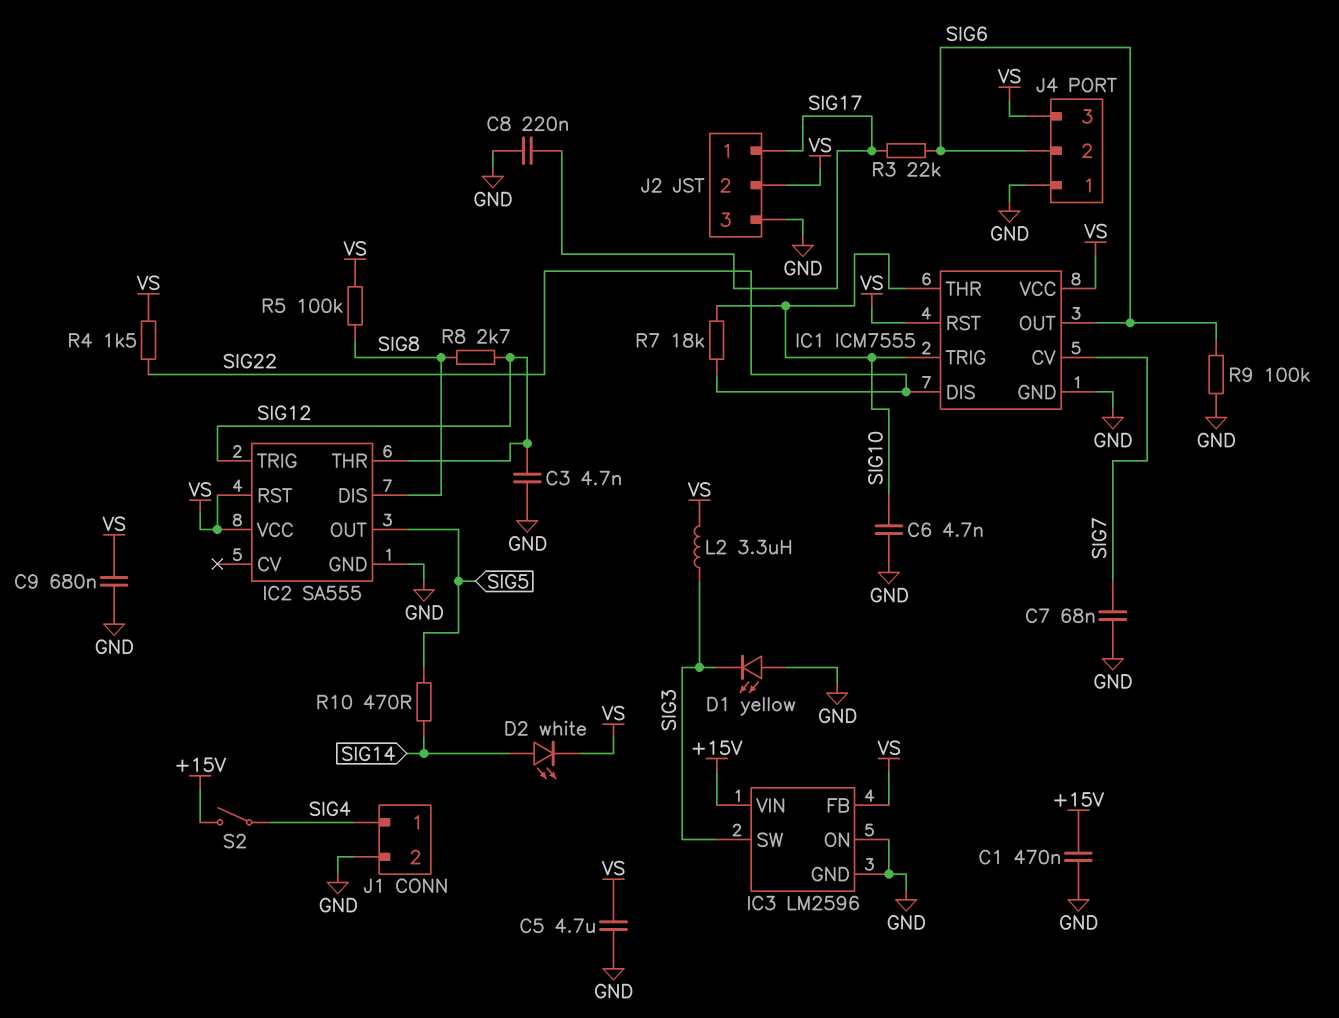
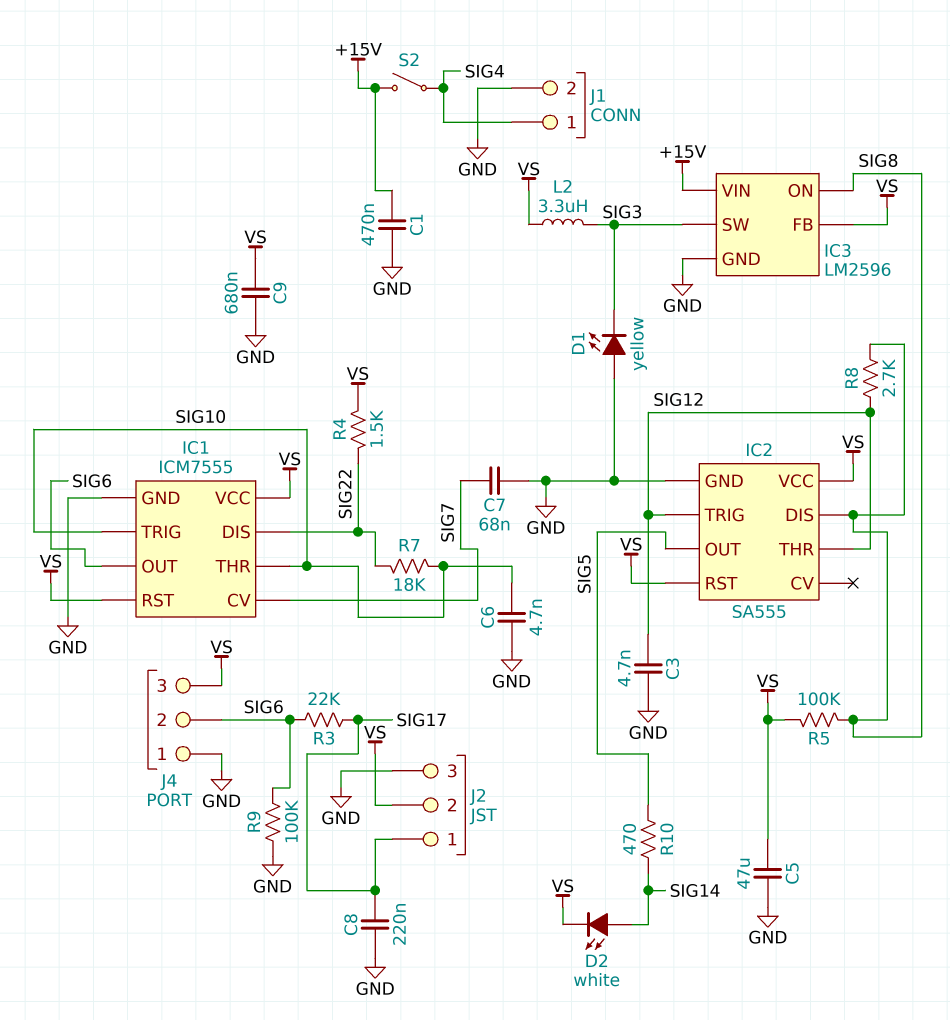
C5: 4.7uF (GND, VS) -> 47uF (GND, VS)
IC3 pin ON: GND -> SIG8

